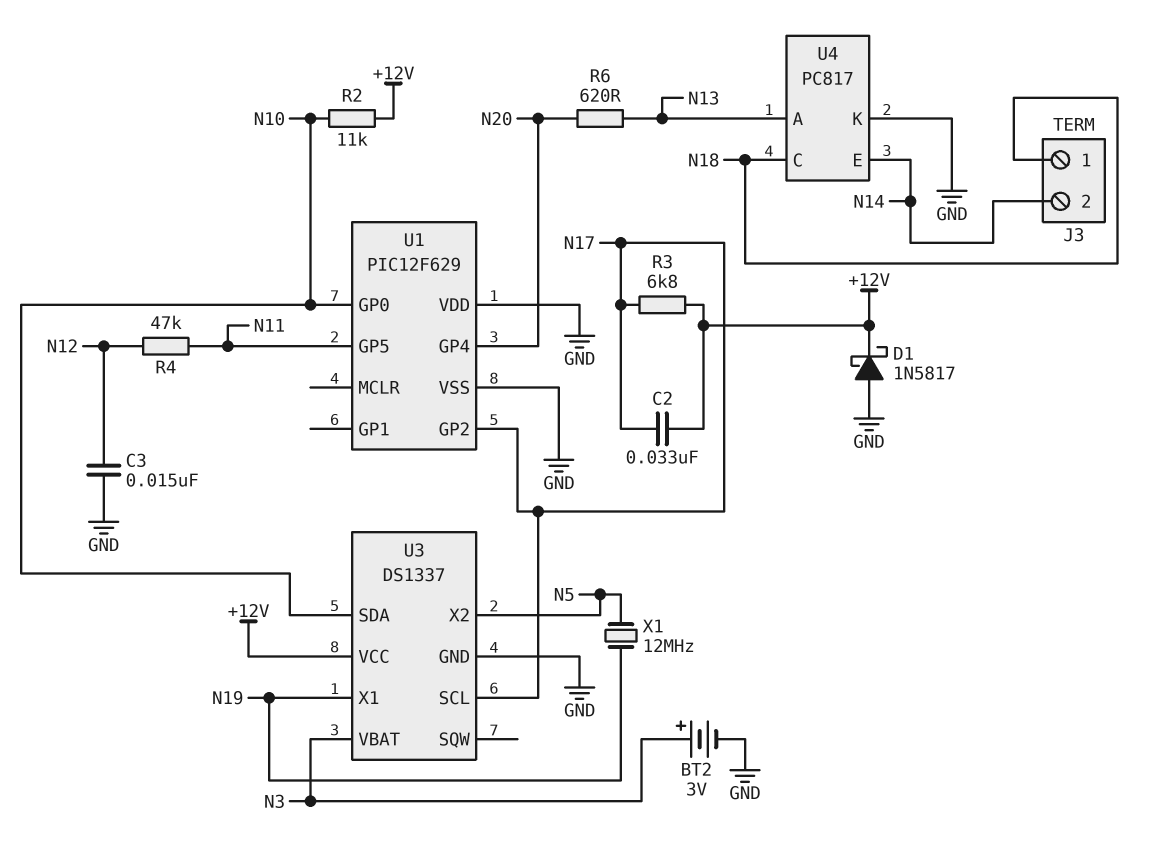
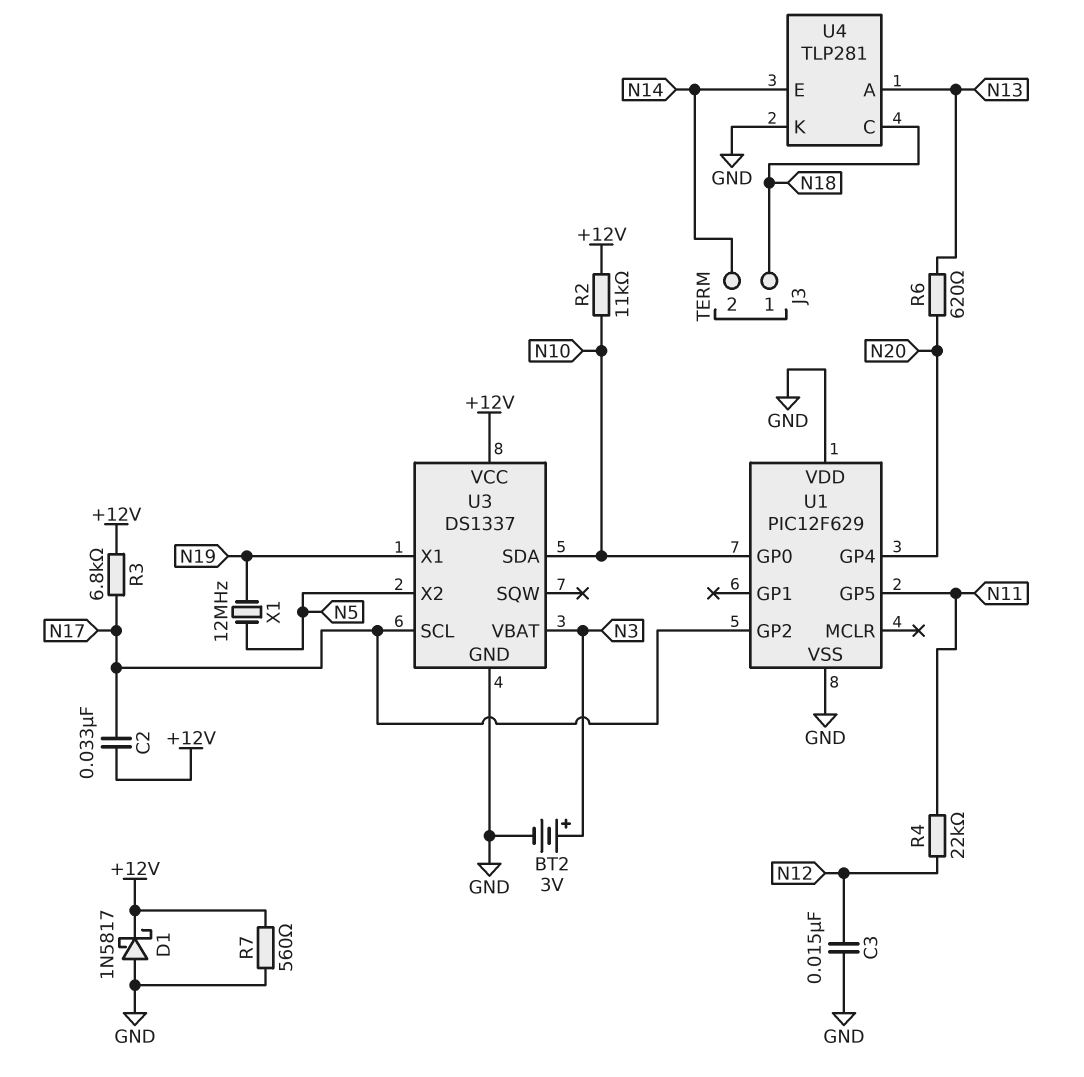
R4: 47k (N11, N12) -> 22k (N11, N12)
R7: none -> 560 (+12V, GND)
U4: PC817 -> TLP281

